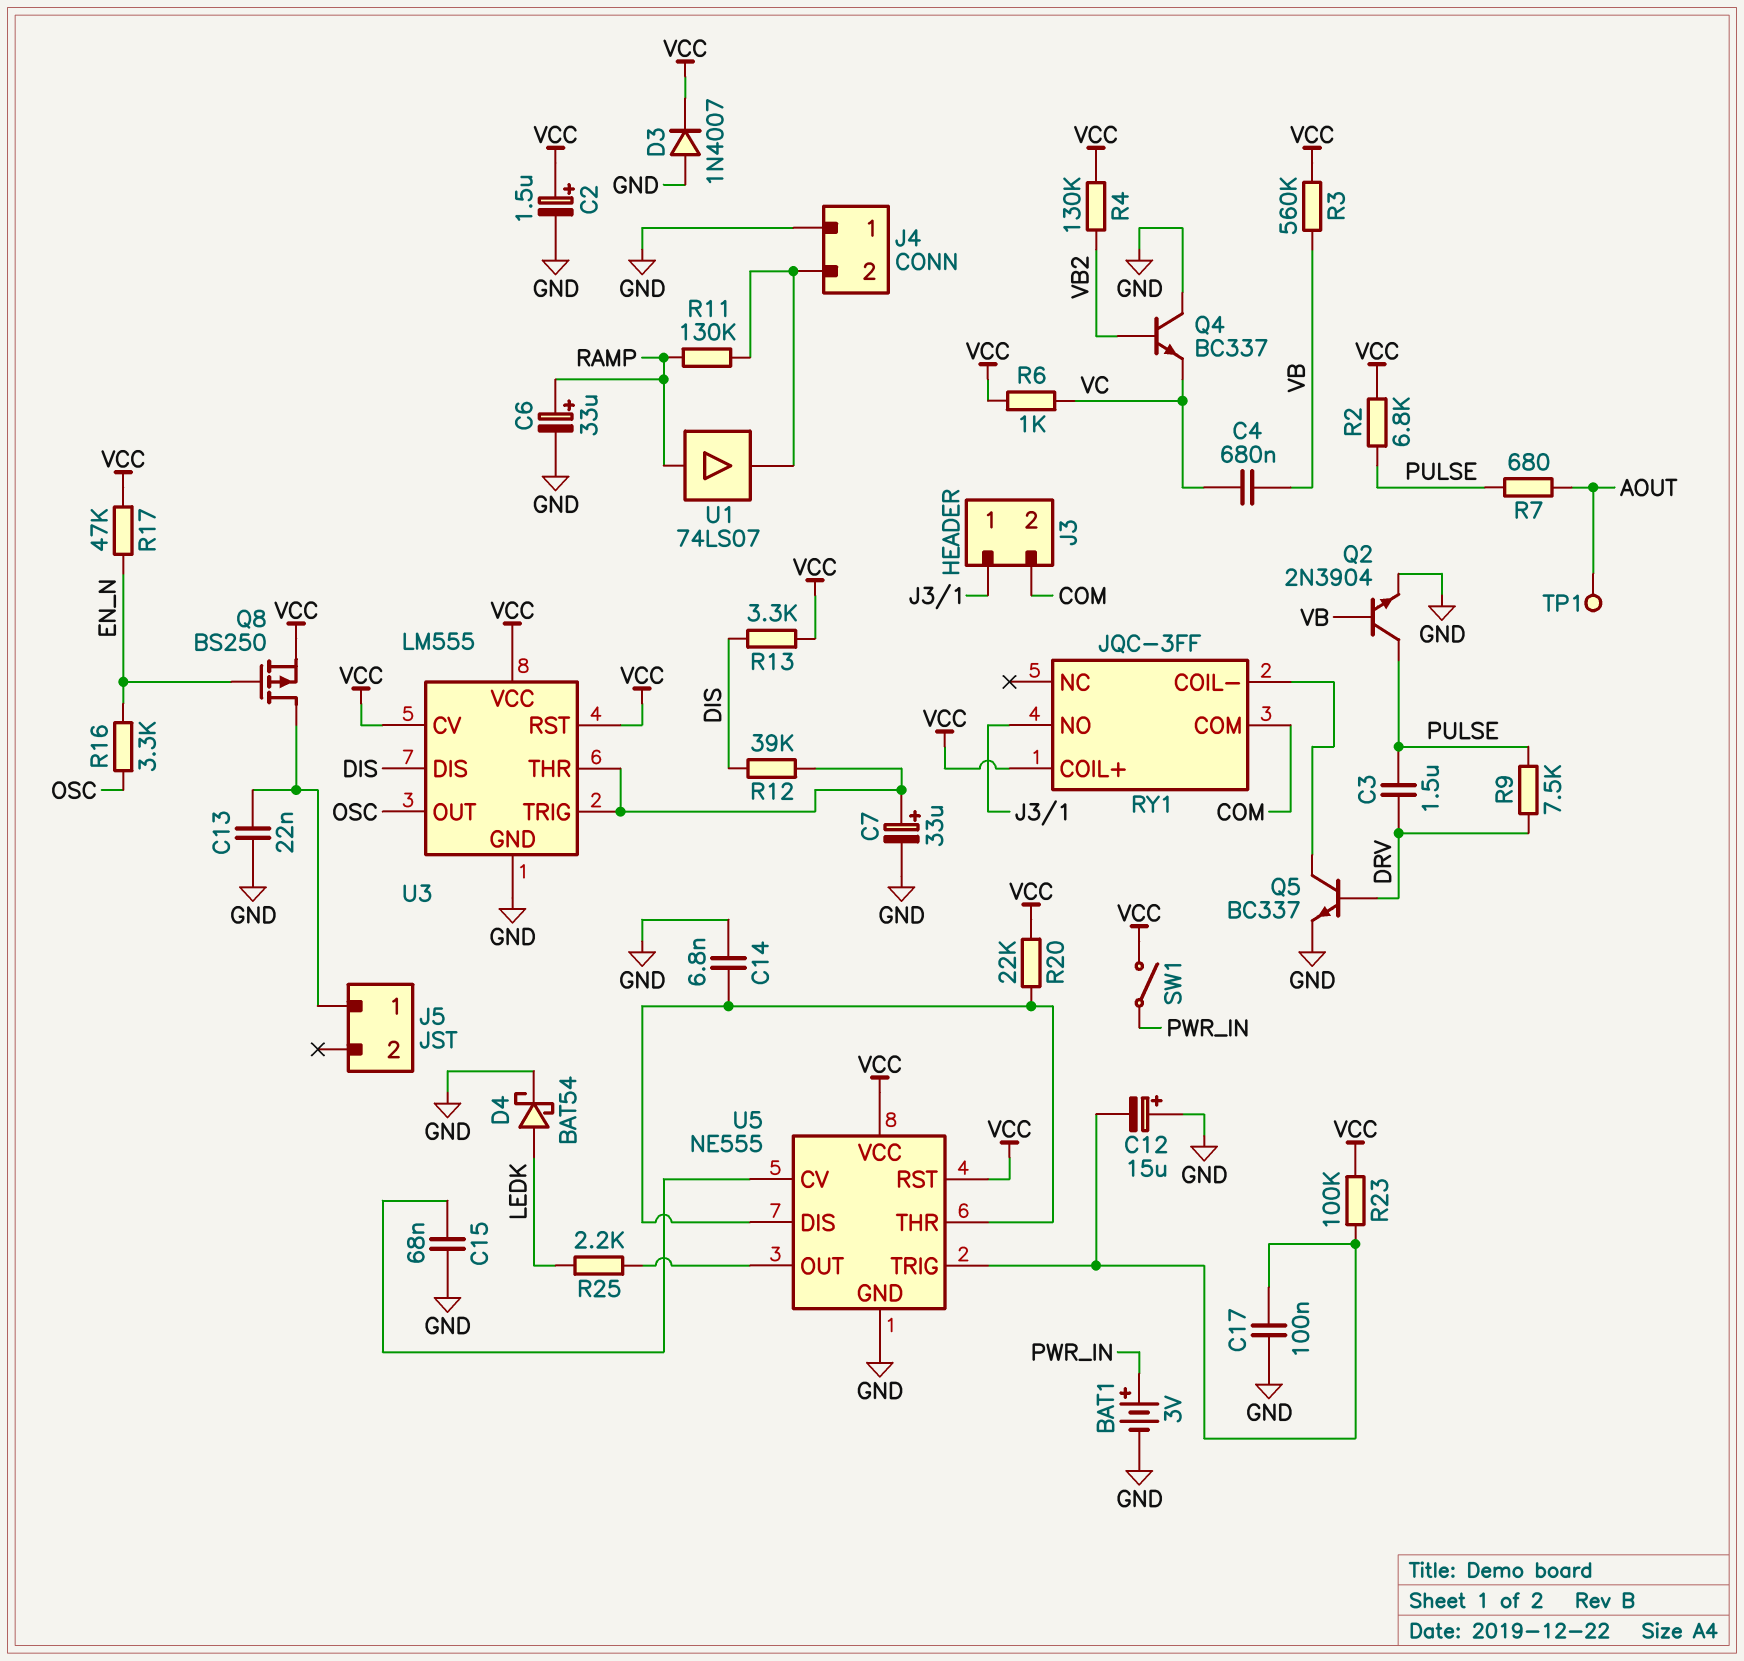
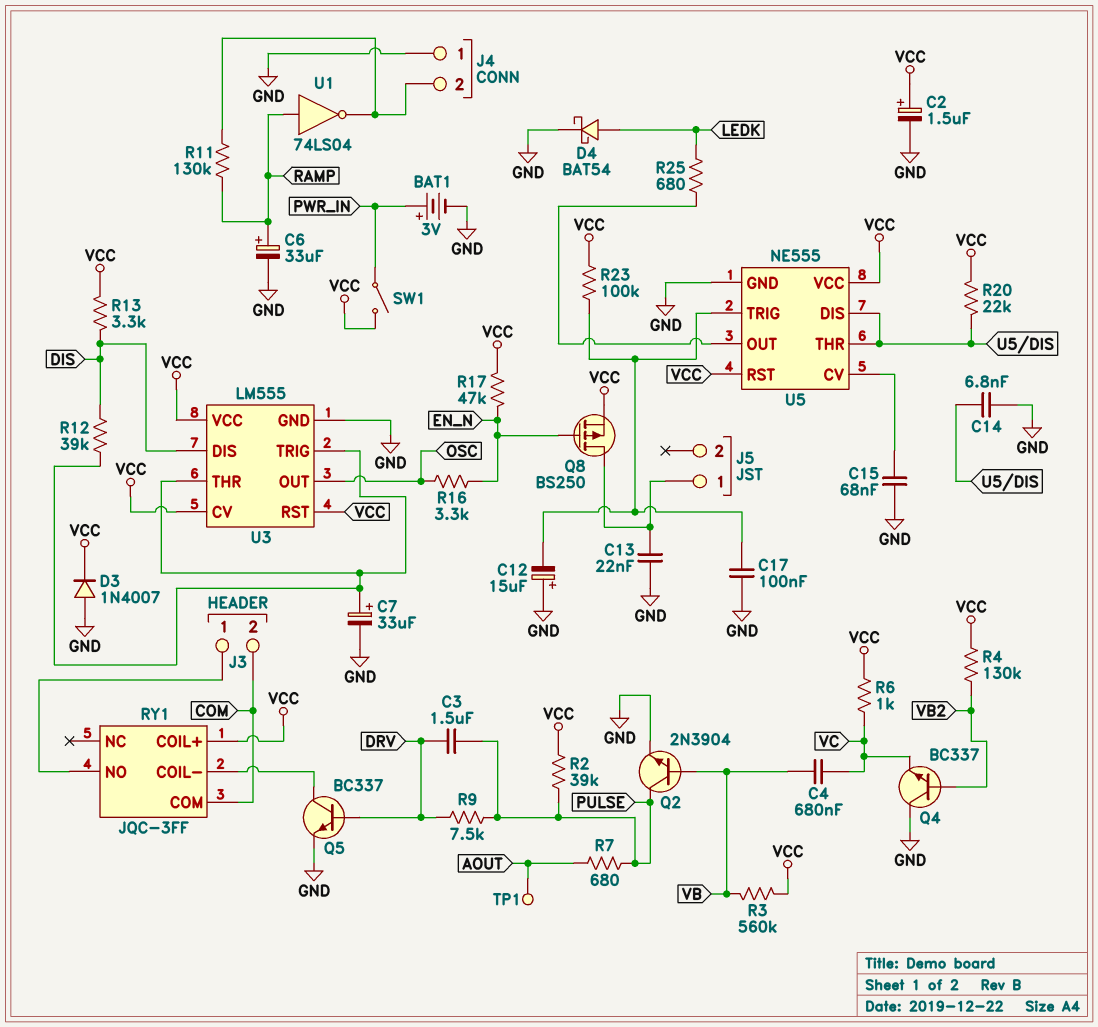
R2: 6.8k (PULSE, VCC) -> 39k (PULSE, VCC)
R25: 2.2k (LEDK, U5/OUT) -> 680 (LEDK, U5/OUT)
U1: buffer 74LS07 (in RAMP, out J4/2) -> NOT 74LS04 (in RAMP, out J4/2)

